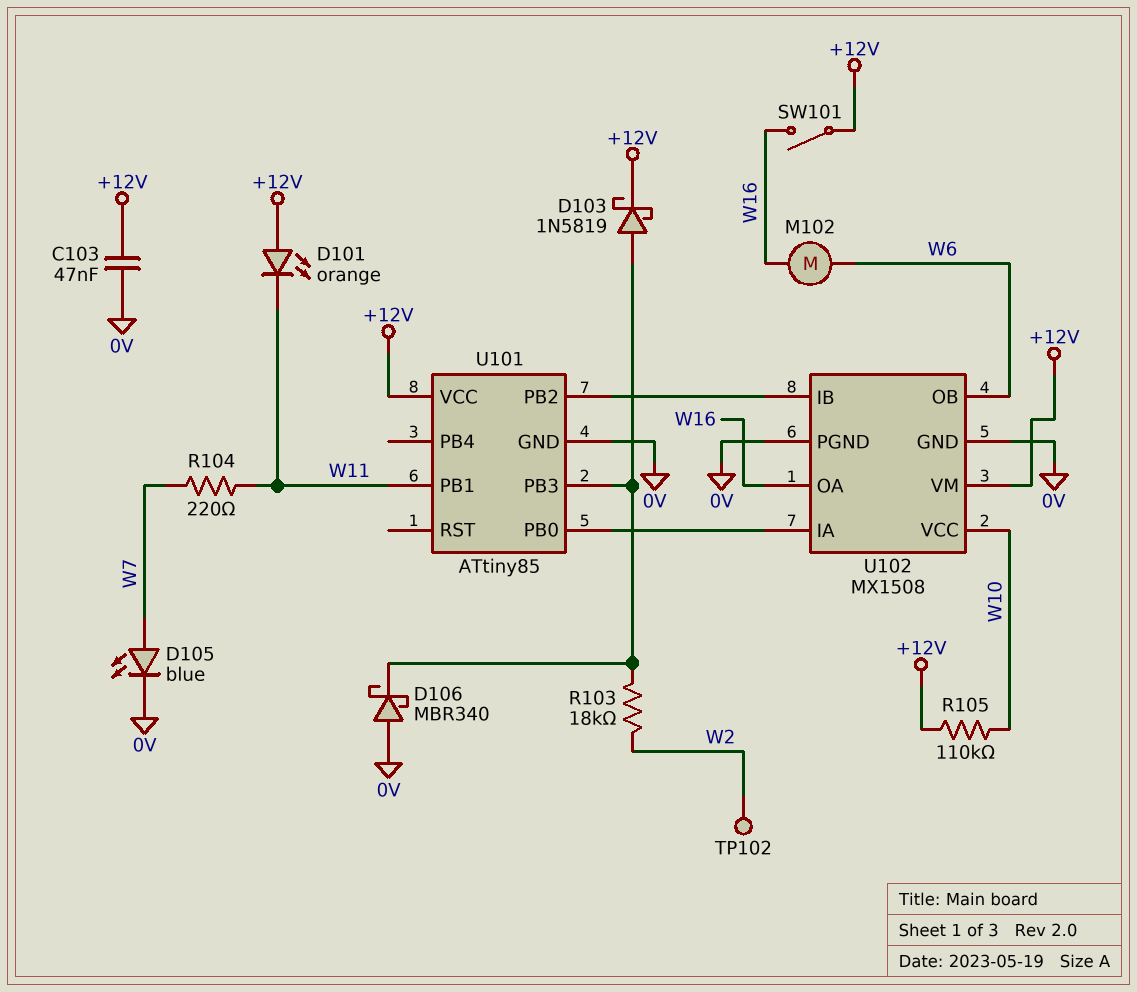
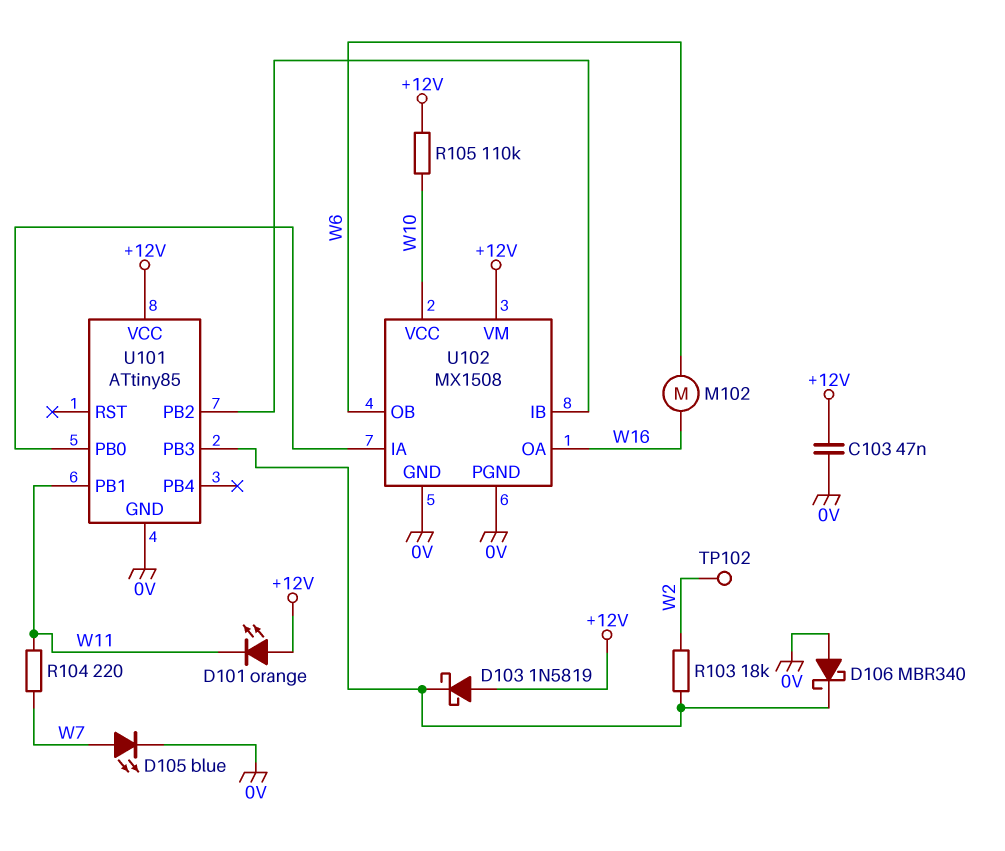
D103: schottky 1N5819 (A U101/PB3, K +12V) -> schottky 1N5819 (A +12V, K U101/PB3)
SW101: switch (+12V, W16) -> none

